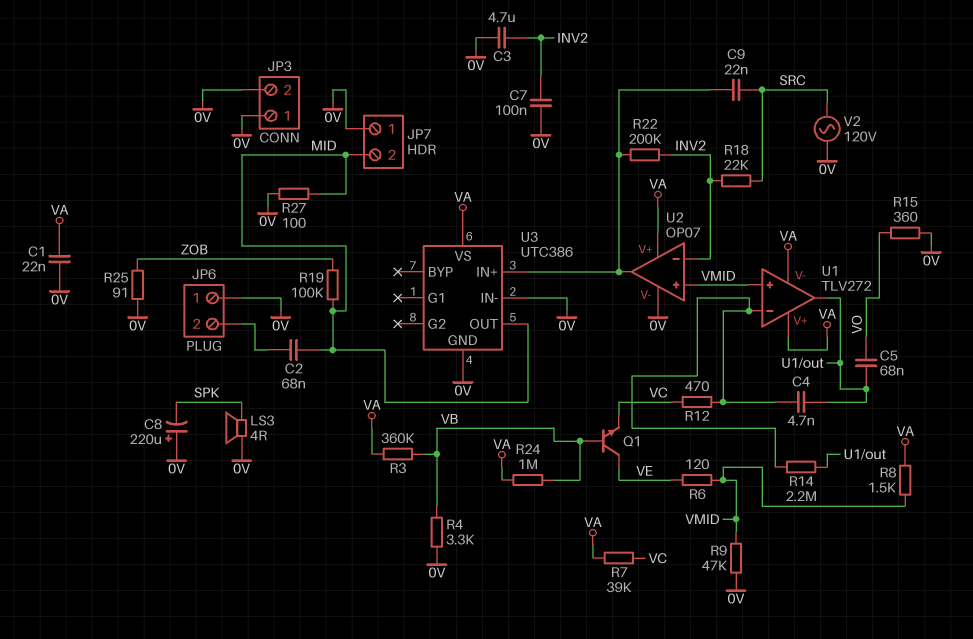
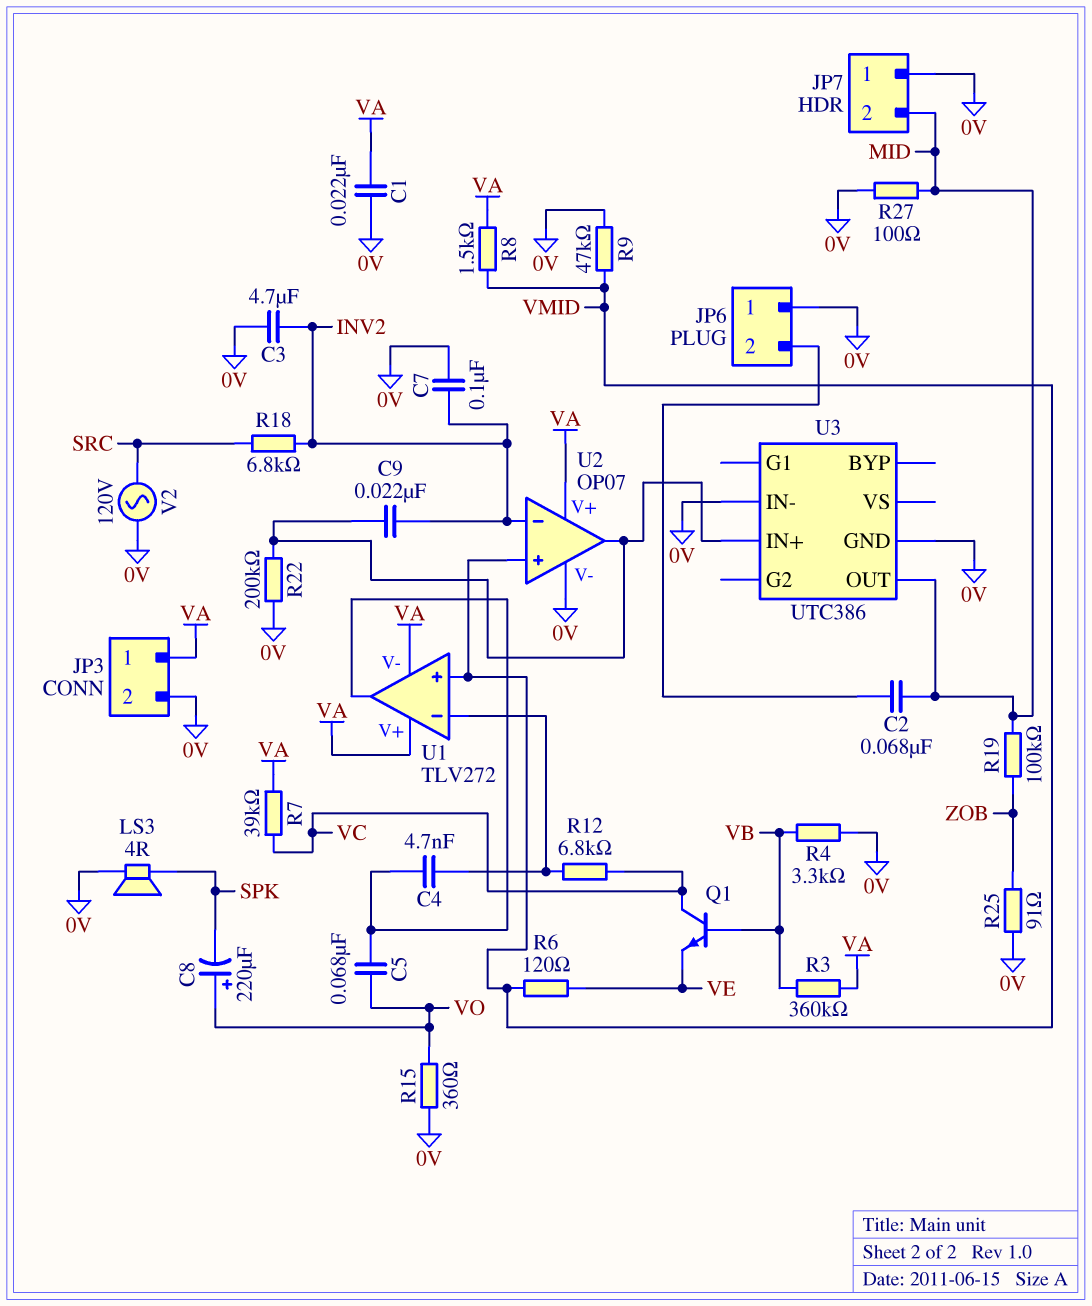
C8: 220uF (plus 0V, minus SPK) -> 220uF (plus VO, minus SPK)
C9: 22nF (SRC, U2/out) -> 22nF (INV2, U2/out)
JP3 pin 1: 0V -> VA
Q1: NPN (B VB, C VE, E VC) -> NPN (B VB, C VC, E VE)
R12: 470 (U1/in-, VC) -> 6.8k (U1/in-, VC)
R14: 2.2M (U1/in-, U1/out) -> none
R18: 22k (INV2, SRC) -> 6.8k (INV2, SRC)
R22: 200k (INV2, U2/out) -> 200k (0V, U2/out)
R24: 1M (VA, VB) -> none
U3 pin VS: VA -> none

